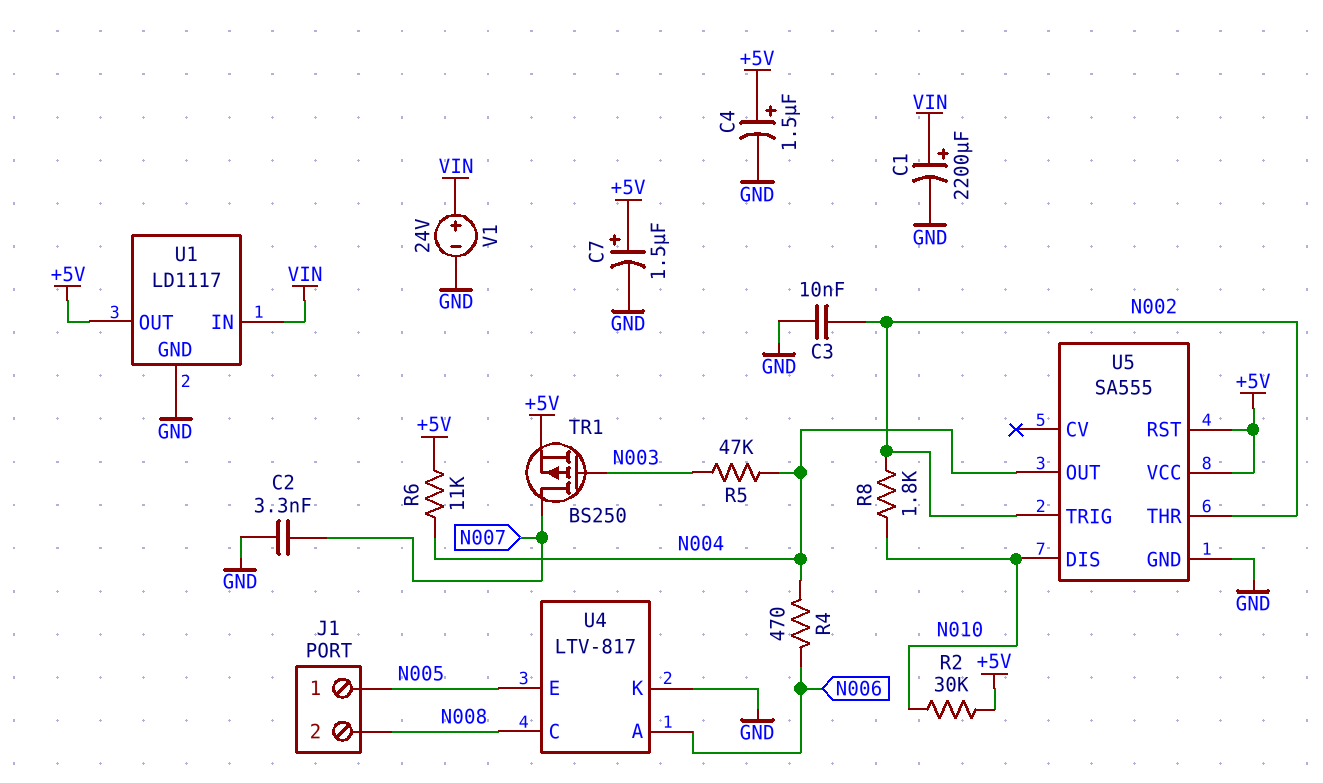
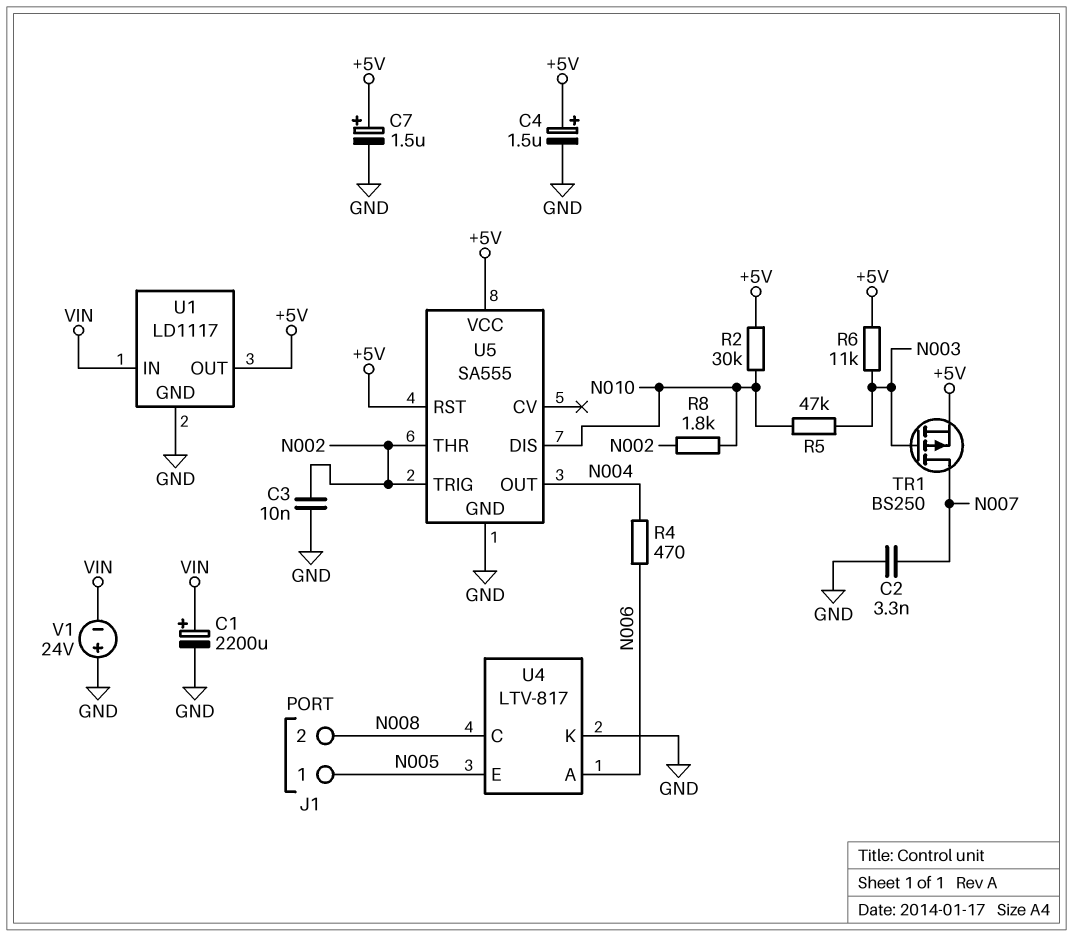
R5: 47k (N003, N004) -> 47k (N003, N010)
R6: 11k (+5V, N004) -> 11k (+5V, N003)
V1: 24V (plus VIN, minus GND) -> 24V (plus GND, minus VIN)

